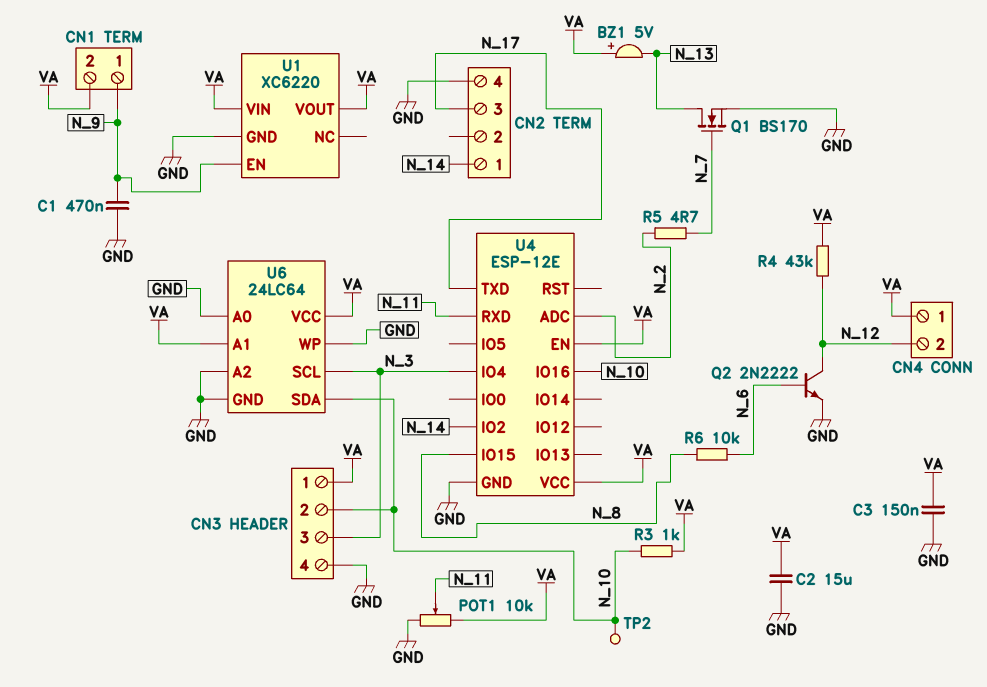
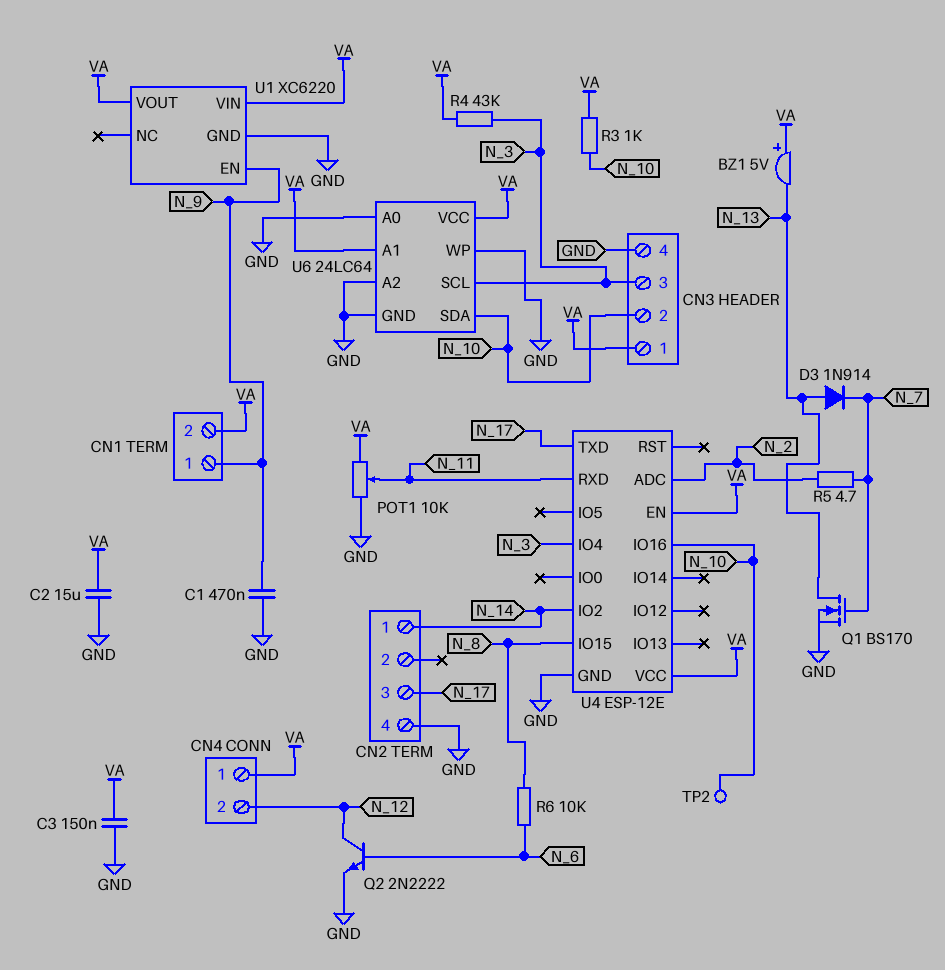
D3: none -> diode 1N914 (A N_13, K N_7)
R4: 43k (N_12, VA) -> 43k (N_3, VA)

